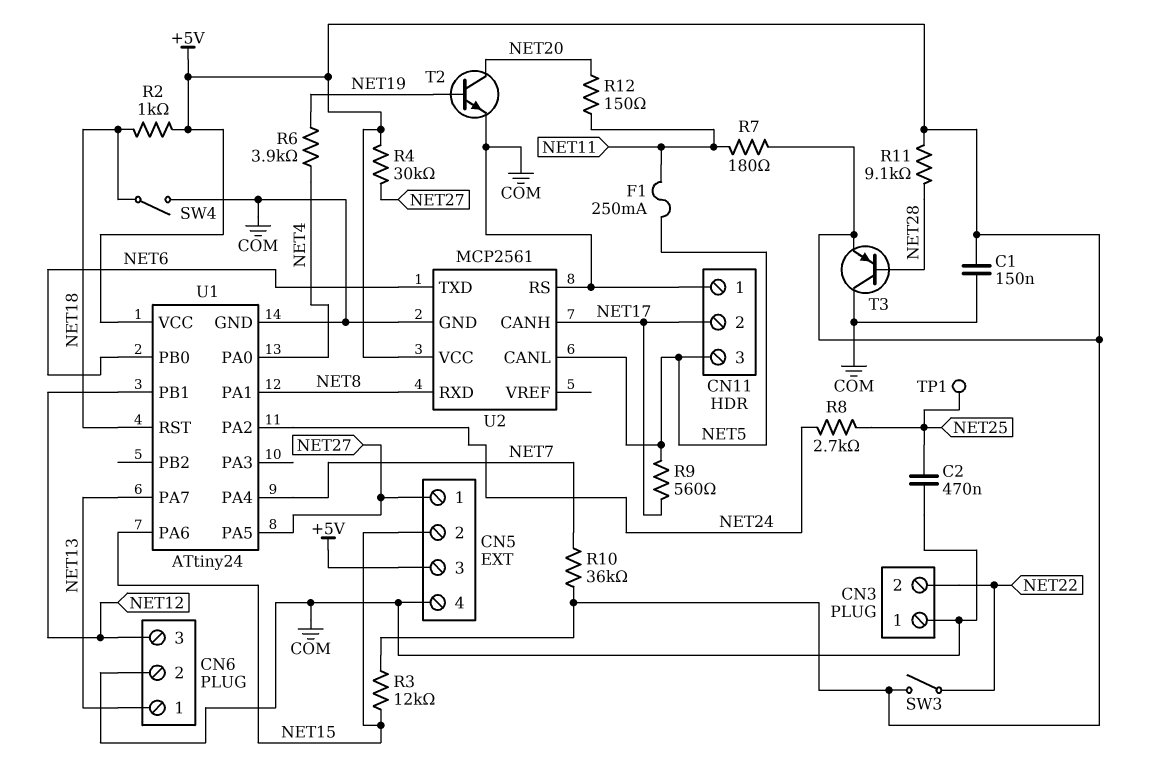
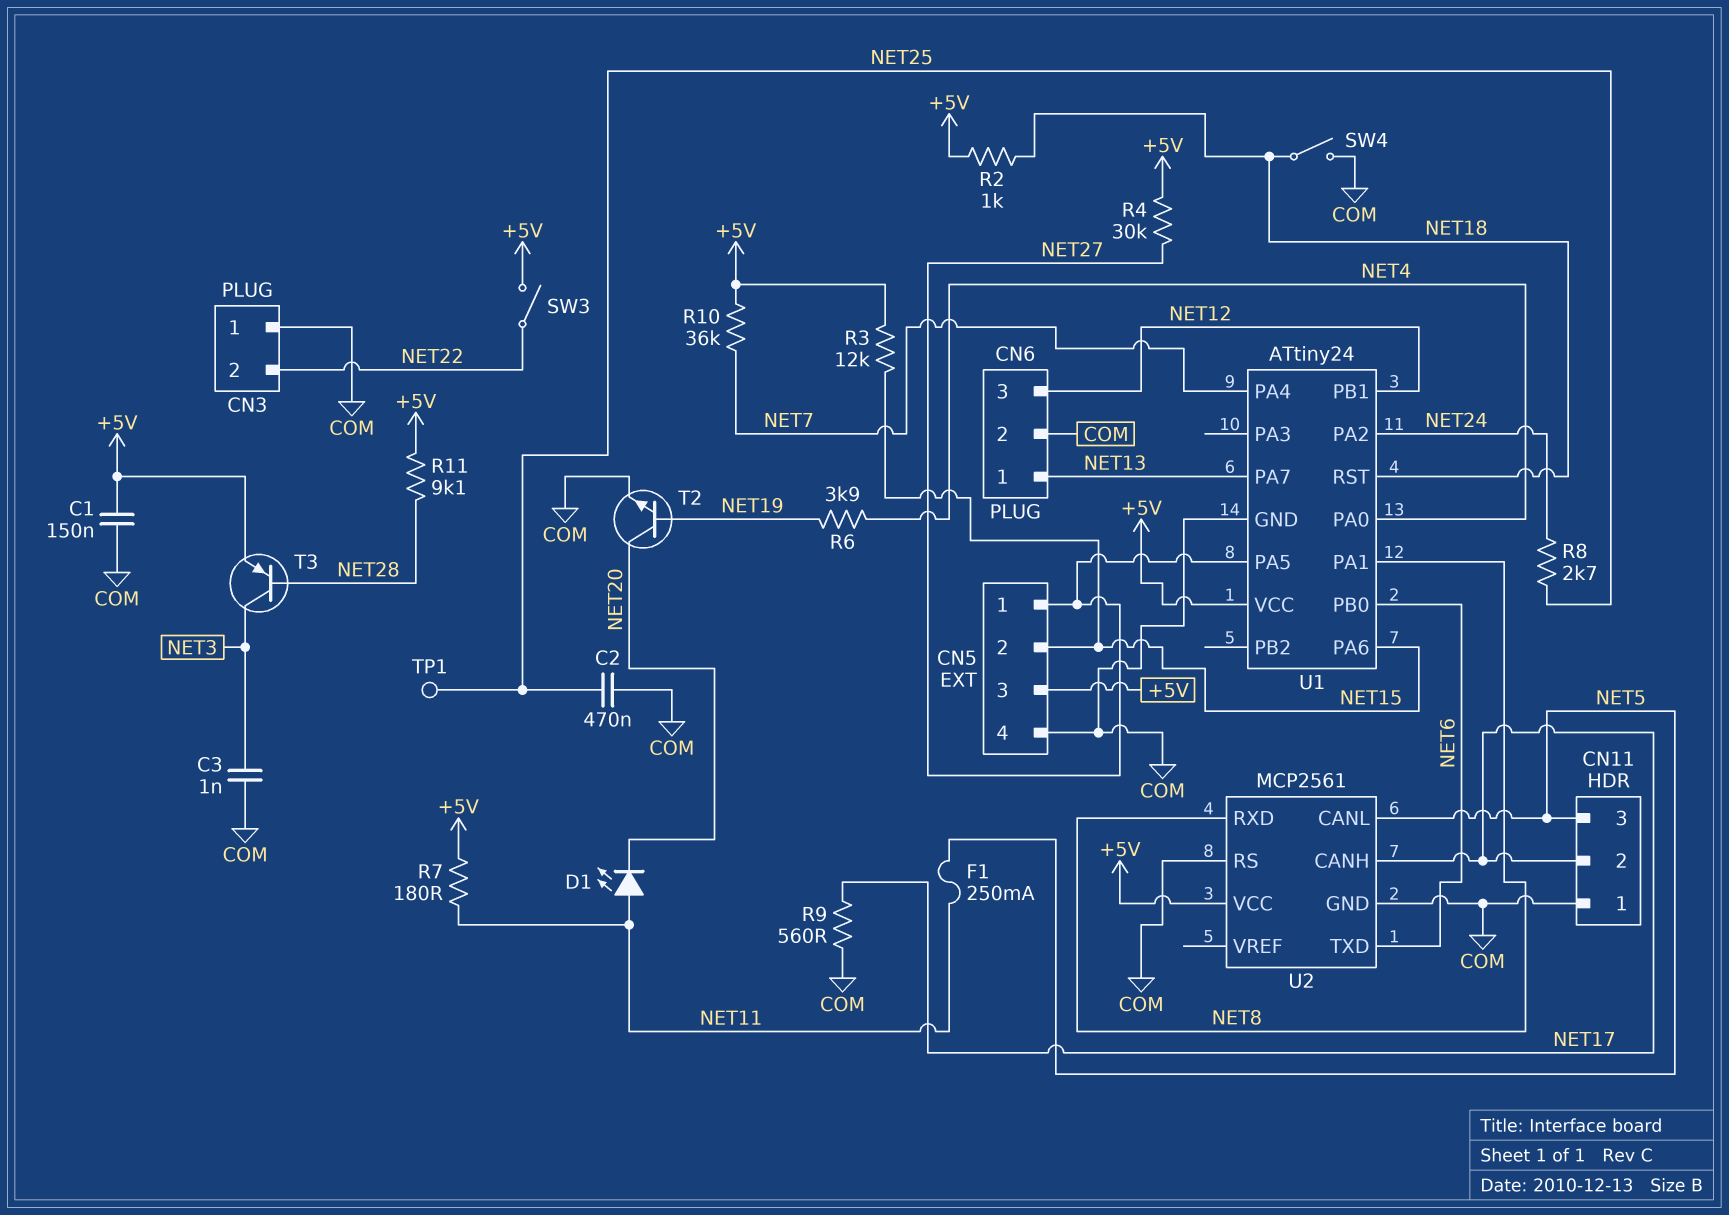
C3: none -> 1nF (COM, NET3)
D1: none -> LED (A NET11, K NET20)
R9: 560 (NET5, NET17) -> 560 (COM, NET17)
R12: 150 (NET11, NET20) -> none
T3: PNP (B NET28, C COM, E +5V) -> PNP (B NET28, C NET3, E +5V)

